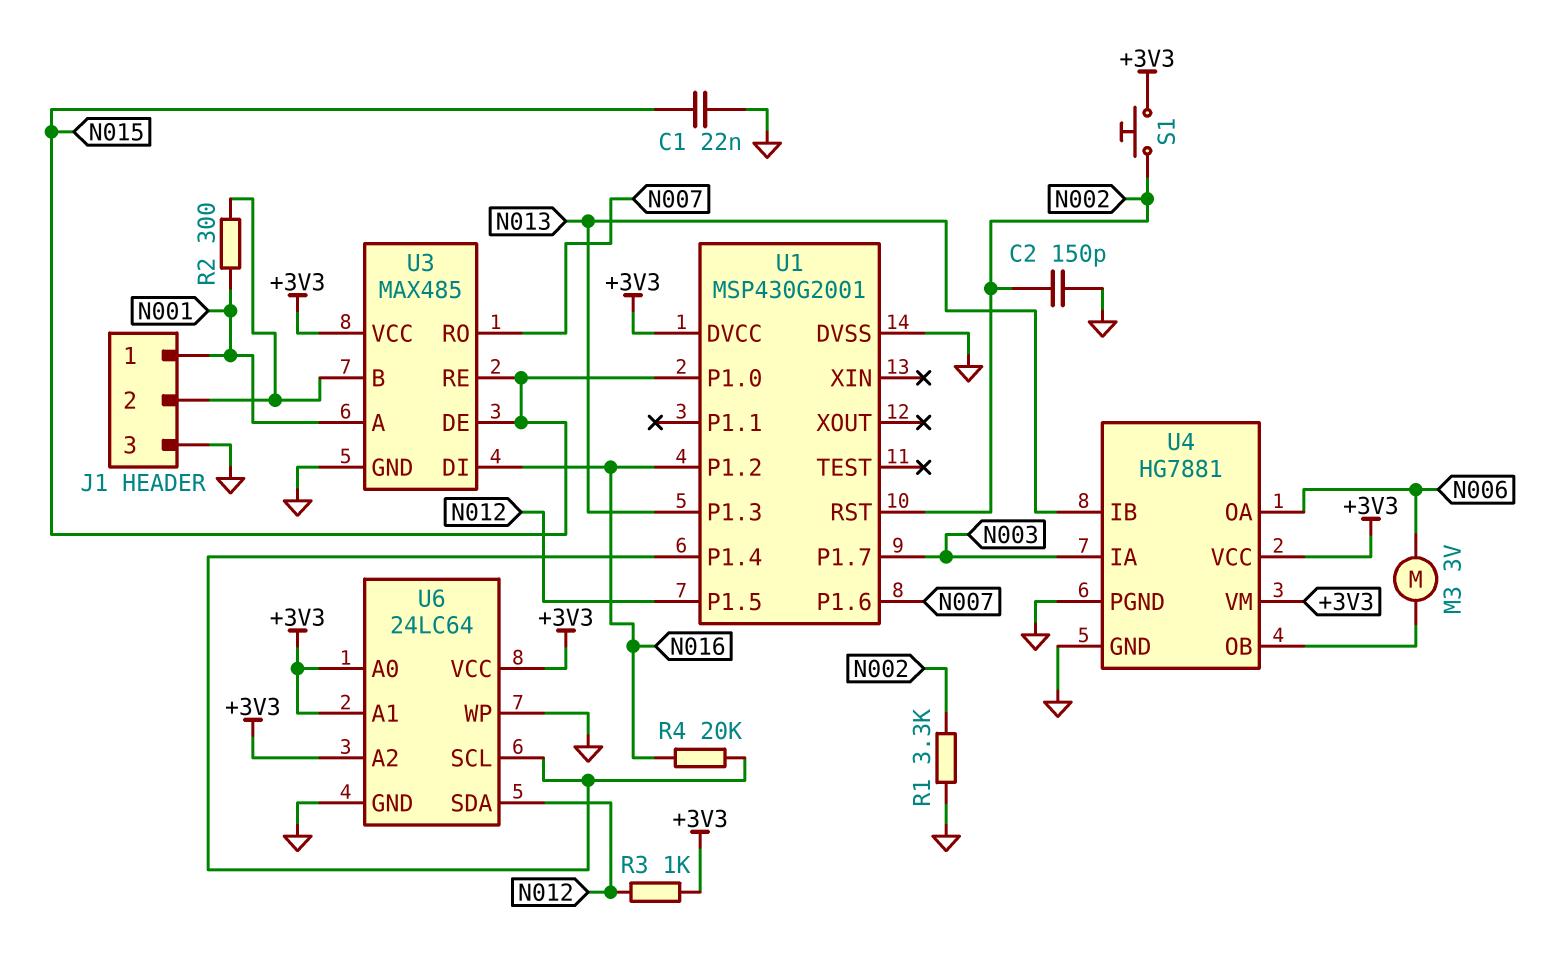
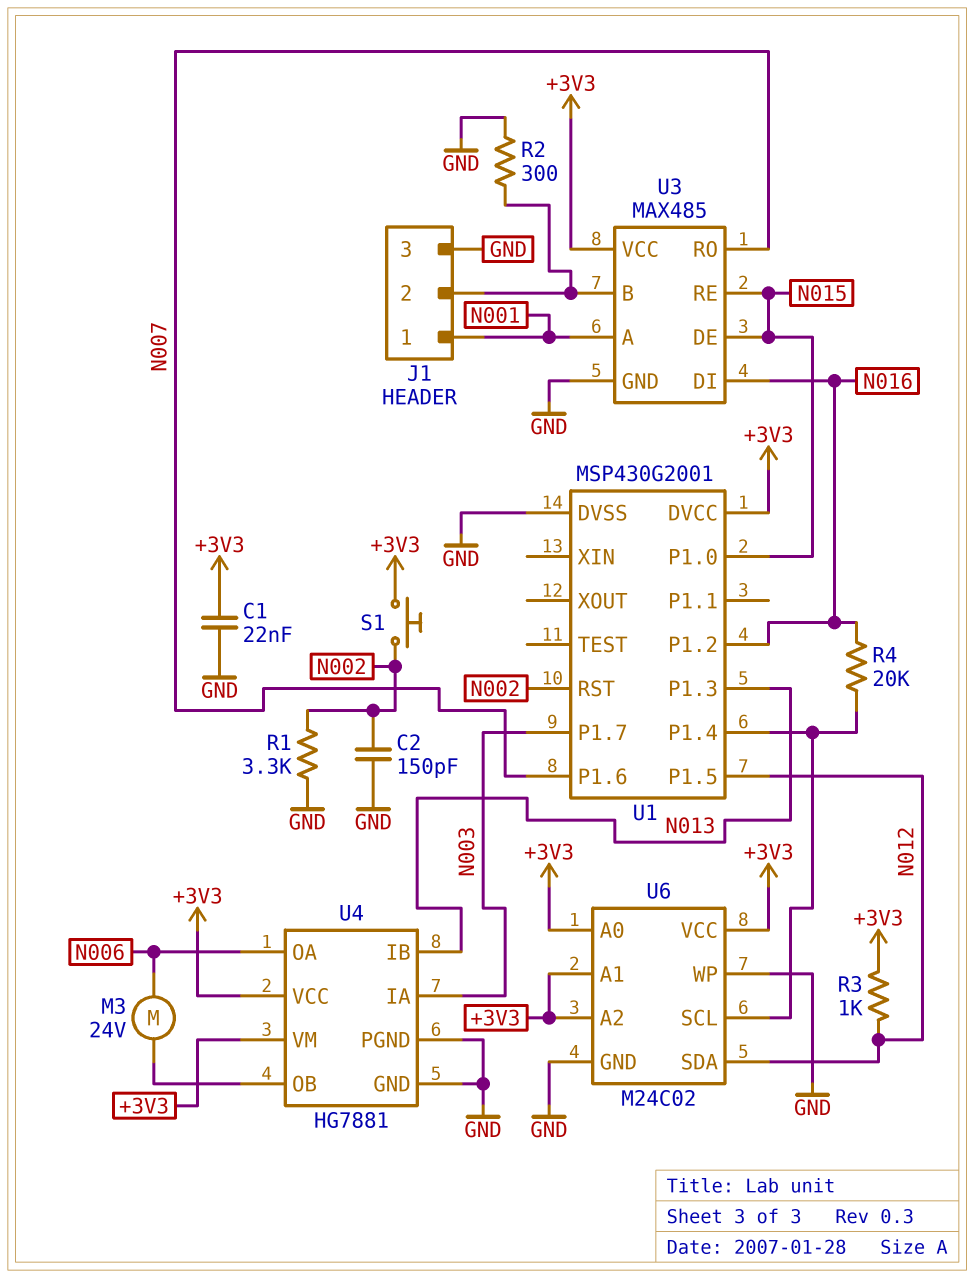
C1: 22nF (GND, N015) -> 22nF (+3V3, GND)
M3: motor 3V (N006, U4/OB) -> motor 24V (N006, U4/OB)
R2: 300 (J1/2, N001) -> 300 (GND, J1/2)
U6: 24LC64 -> M24C02

